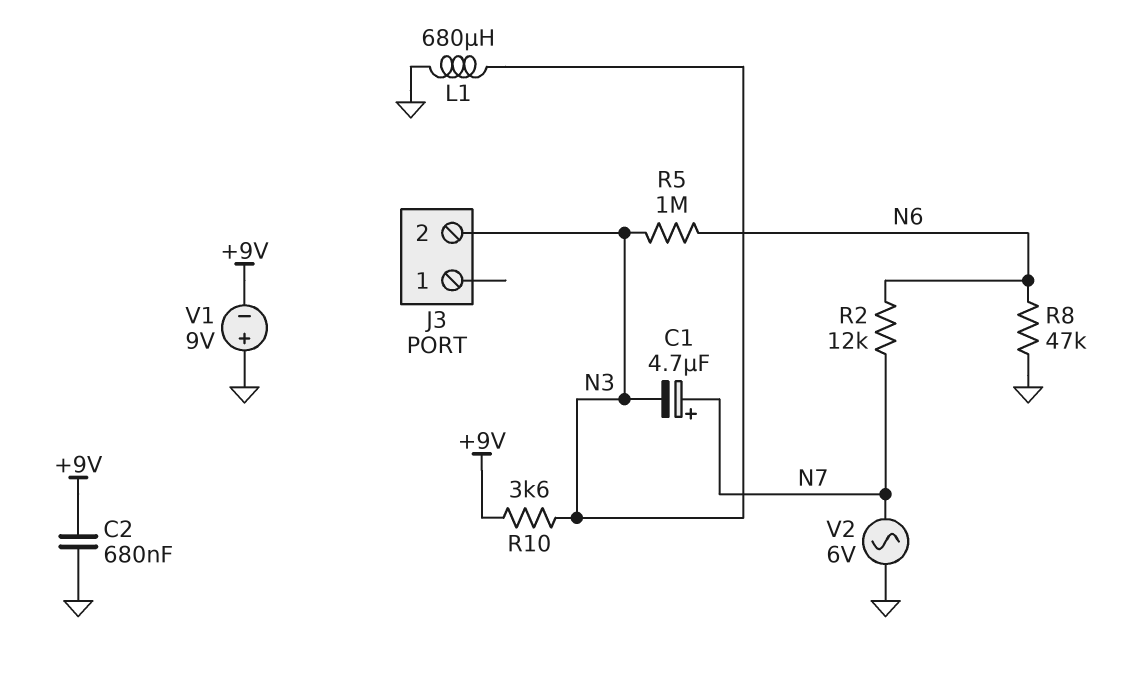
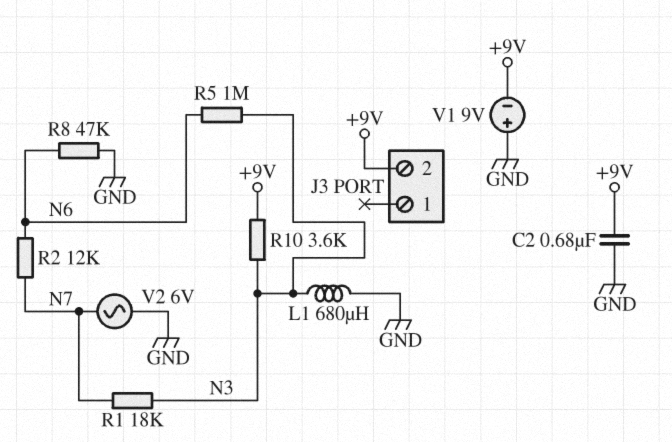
C1: 4.7uF (plus N7, minus N3) -> none
J3 pin 2: N3 -> +9V
R1: none -> 18k (N3, N7)

